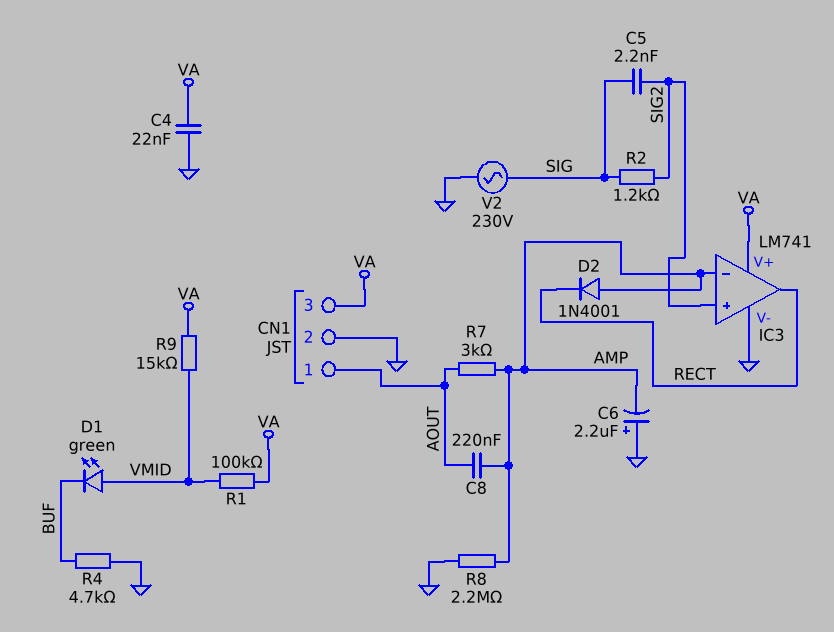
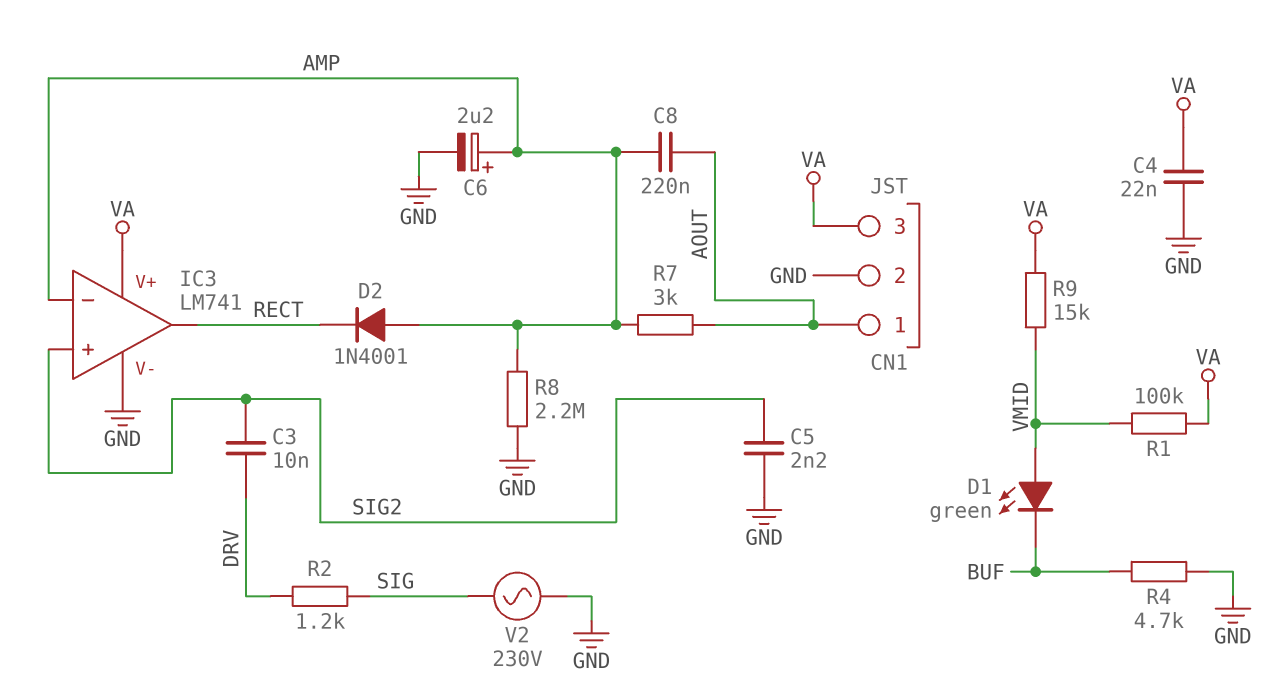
C3: none -> 10nF (DRV, SIG2)
C5: 2.2nF (SIG, SIG2) -> 2.2nF (GND, SIG2)
C6: 2.2uF (plus GND, minus AMP) -> 2.2uF (plus AMP, minus GND)
R2: 1.2k (SIG, SIG2) -> 1.2k (DRV, SIG)

